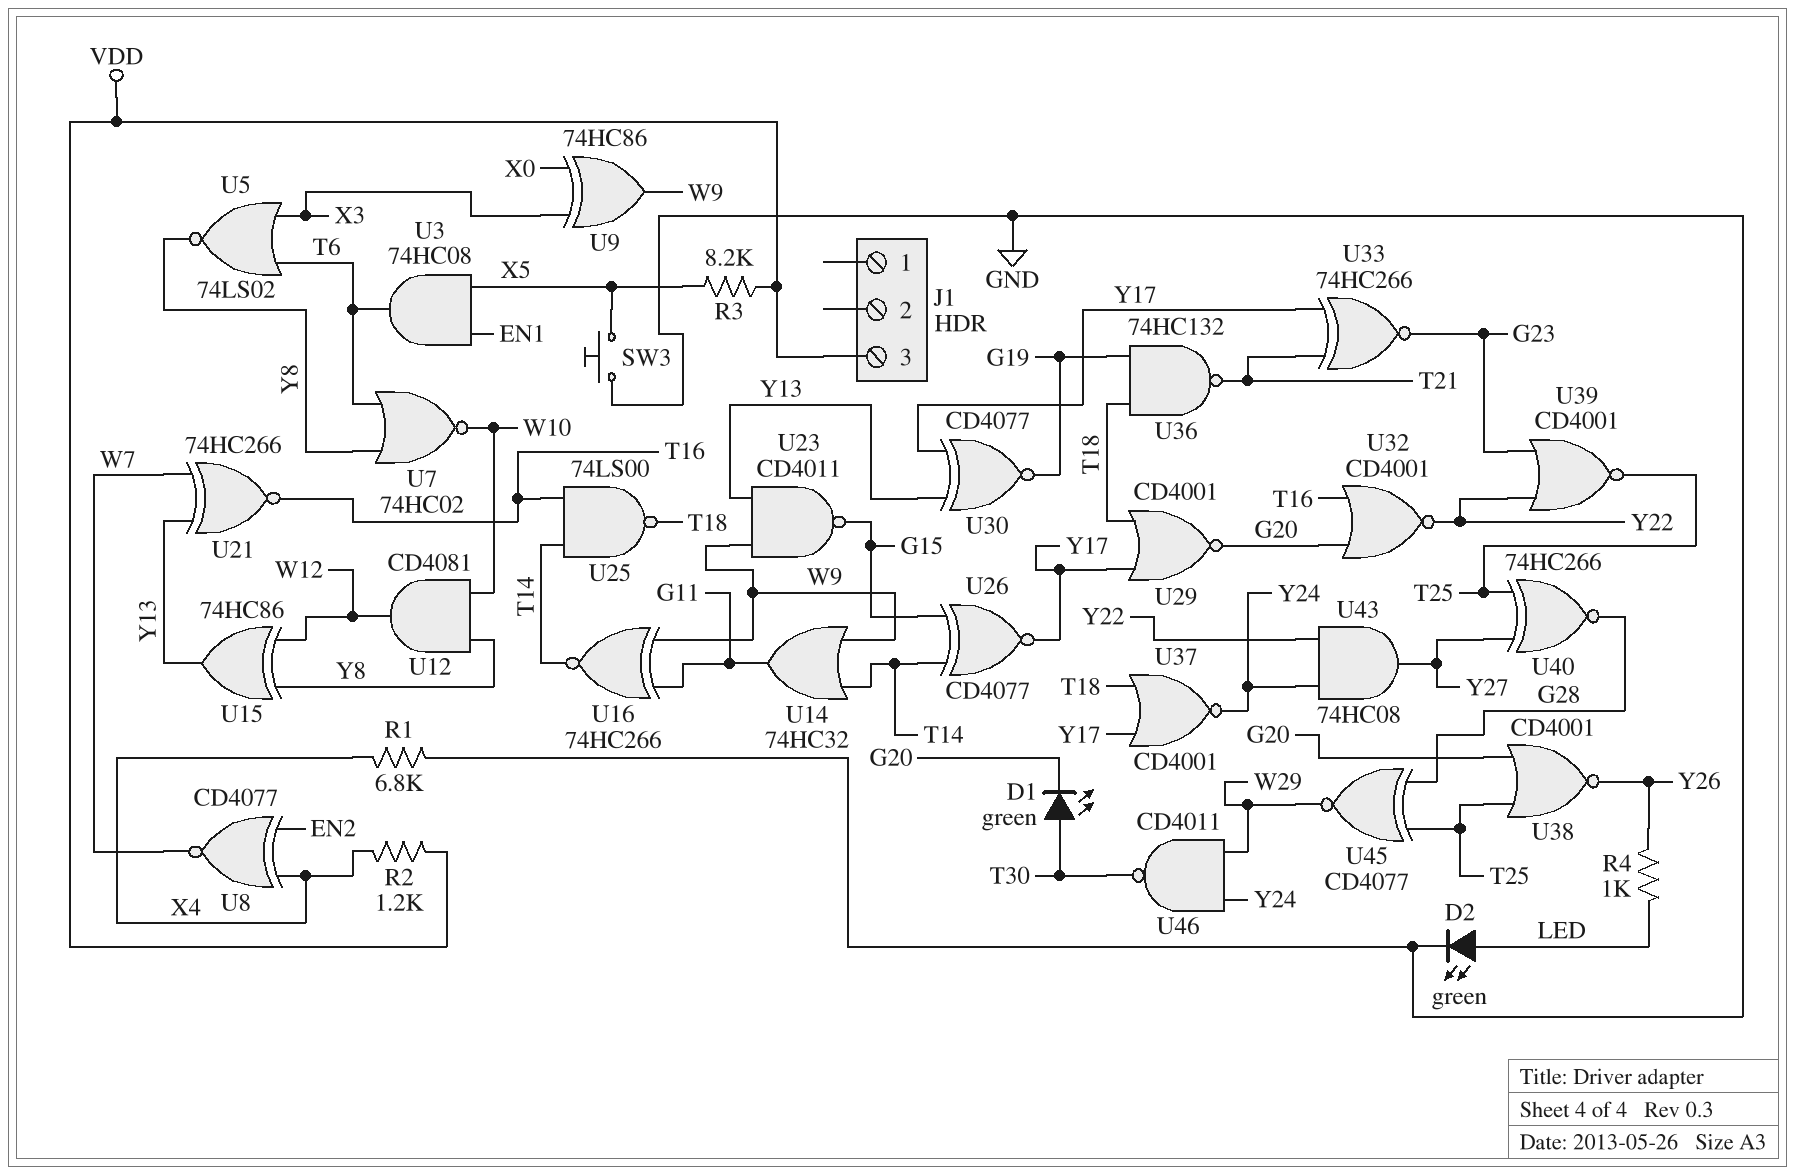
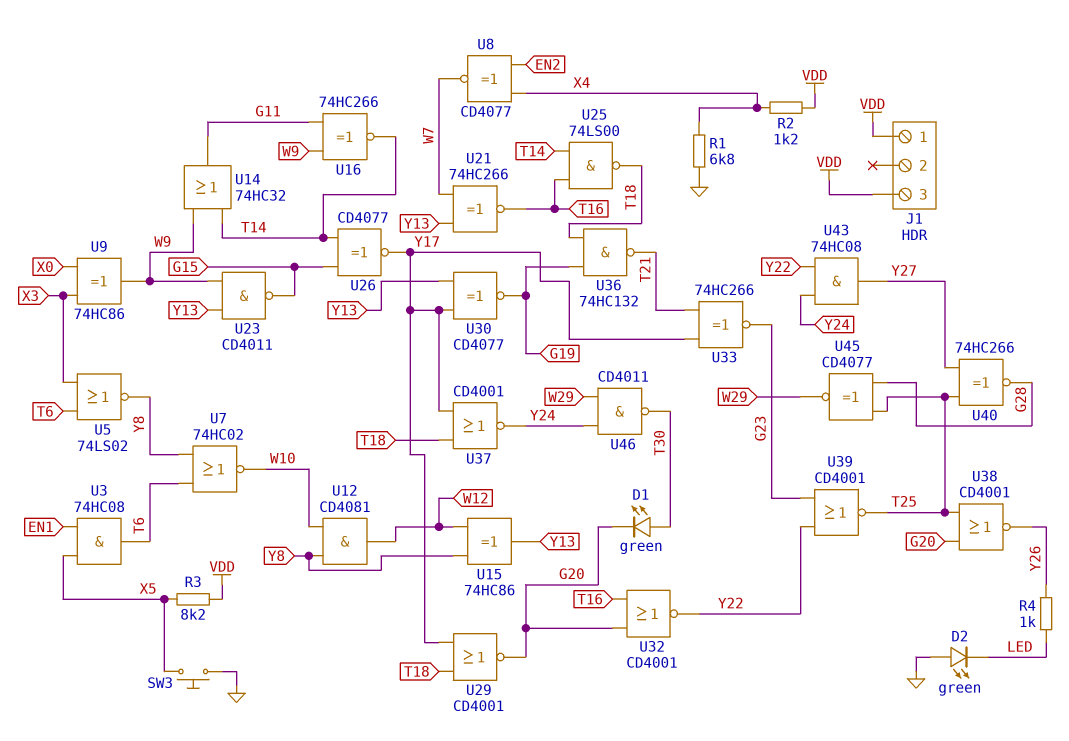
D2: LED green (A LED, K GND) -> LED green (A GND, K LED)
J1 pin 1: none -> VDD

